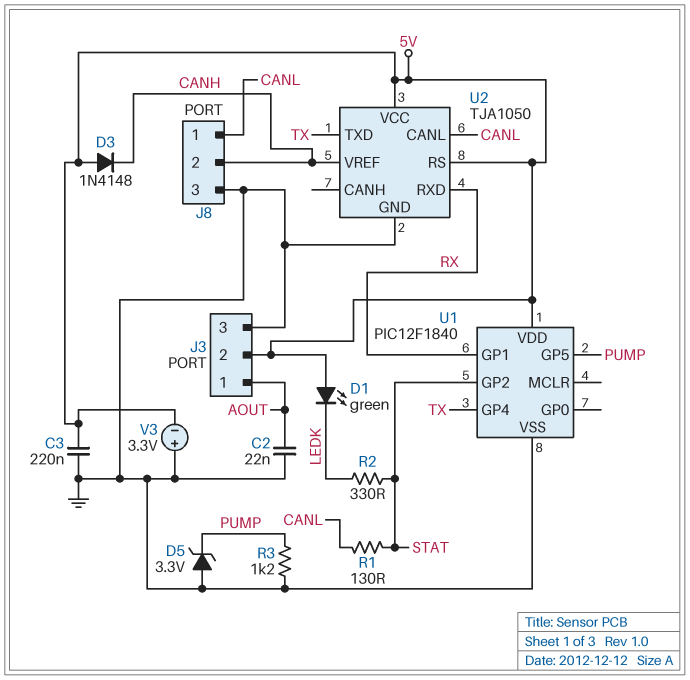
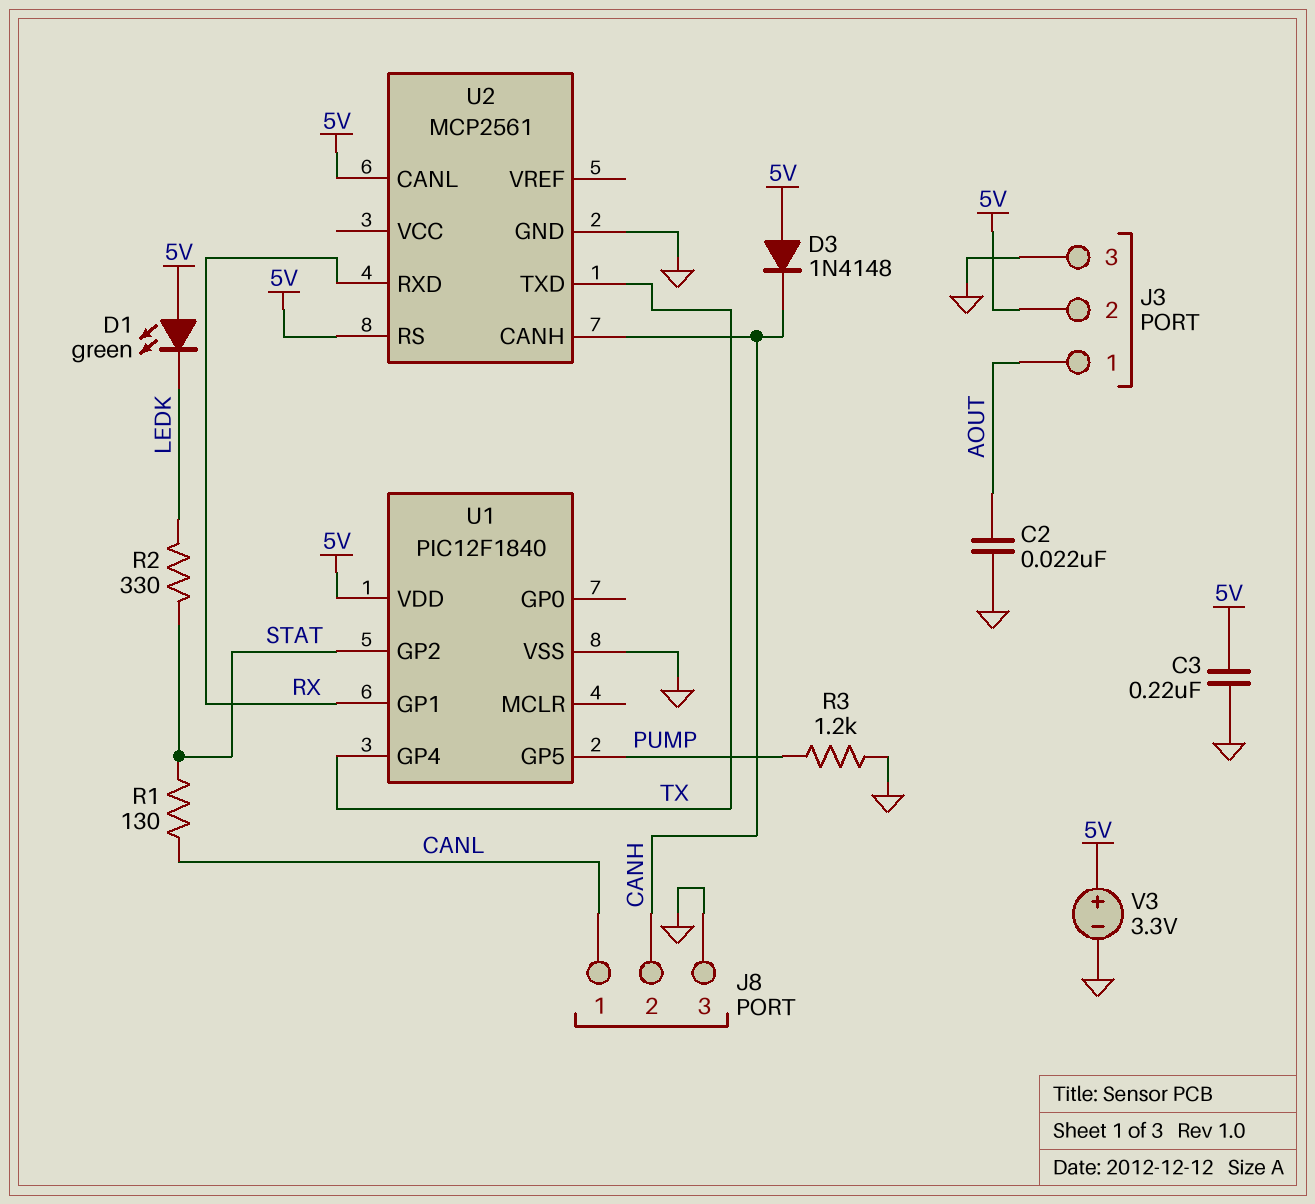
D5: zener 3.3V (A GND, K PUMP) -> none
U2: TJA1050 -> MCP2561
U2 pin CANH: none -> CANH
U2 pin CANL: CANL -> 5V
U2 pin VCC: 5V -> none
U2 pin VREF: CANH -> none
V3: 3.3V (plus GND, minus 5V) -> 3.3V (plus 5V, minus GND)

